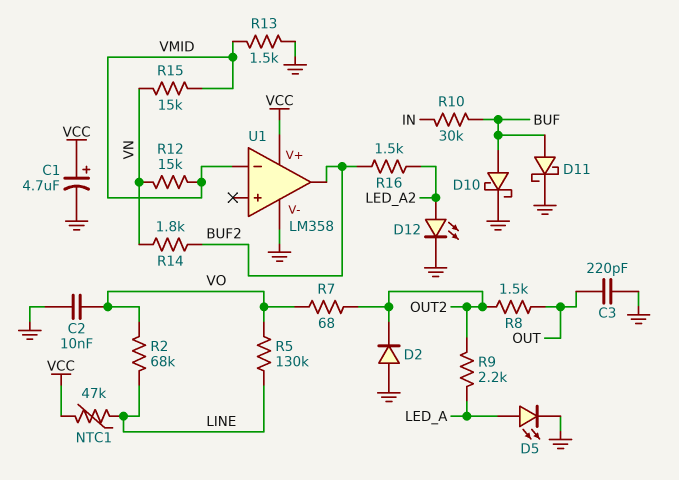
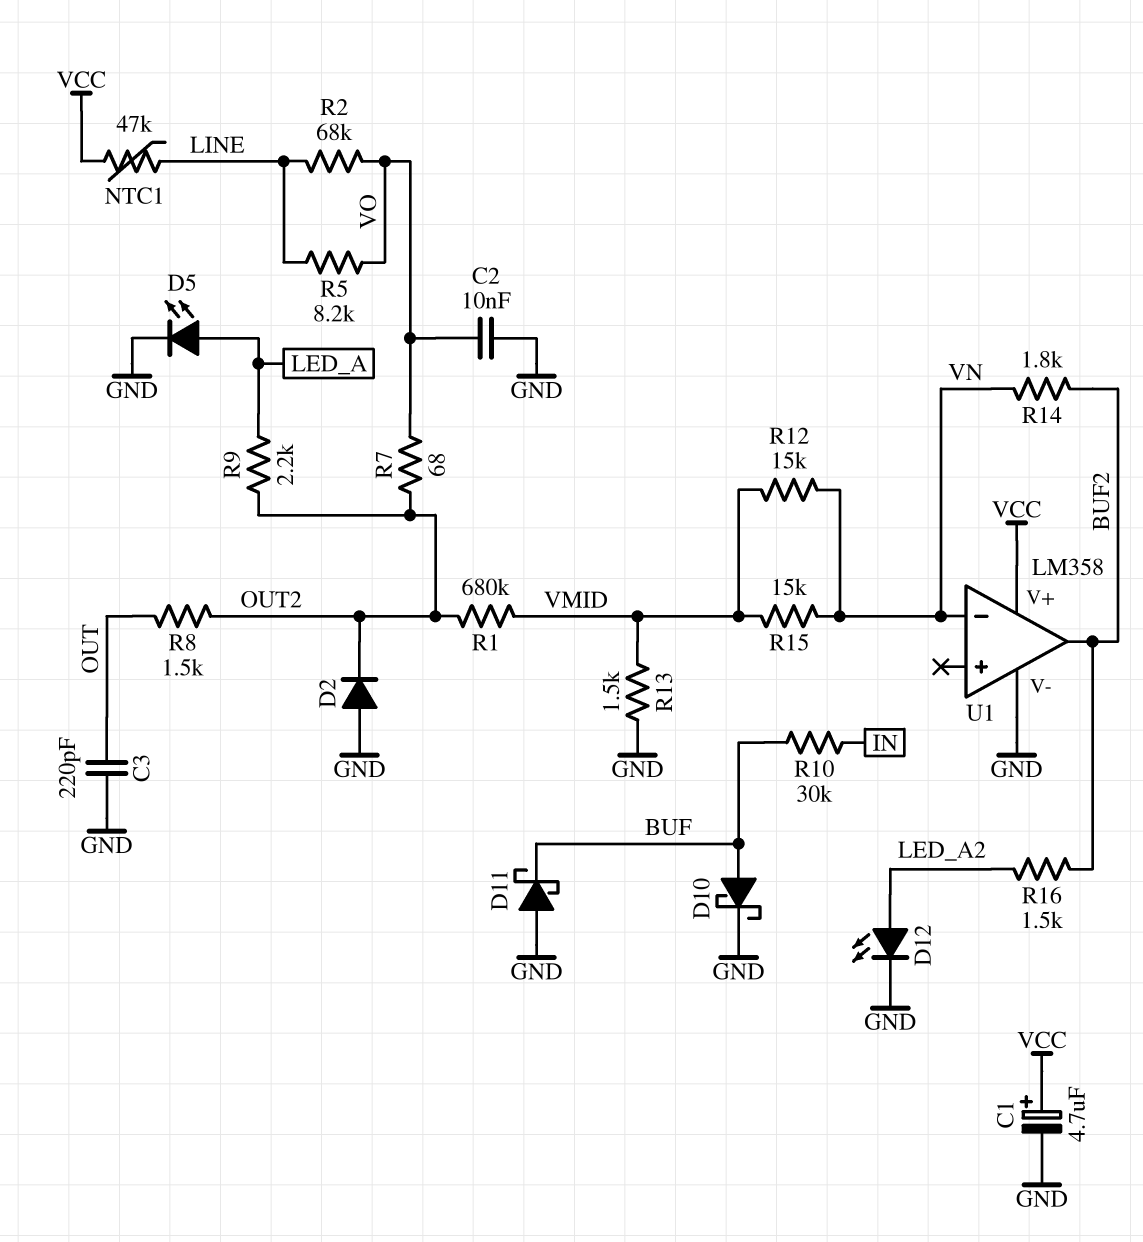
D11: schottky (A BUF, K GND) -> schottky (A GND, K BUF)
R1: none -> 680k (OUT2, VMID)
R5: 130k (LINE, VO) -> 8.2k (LINE, VO)
U1 pin in-: VMID -> VN

